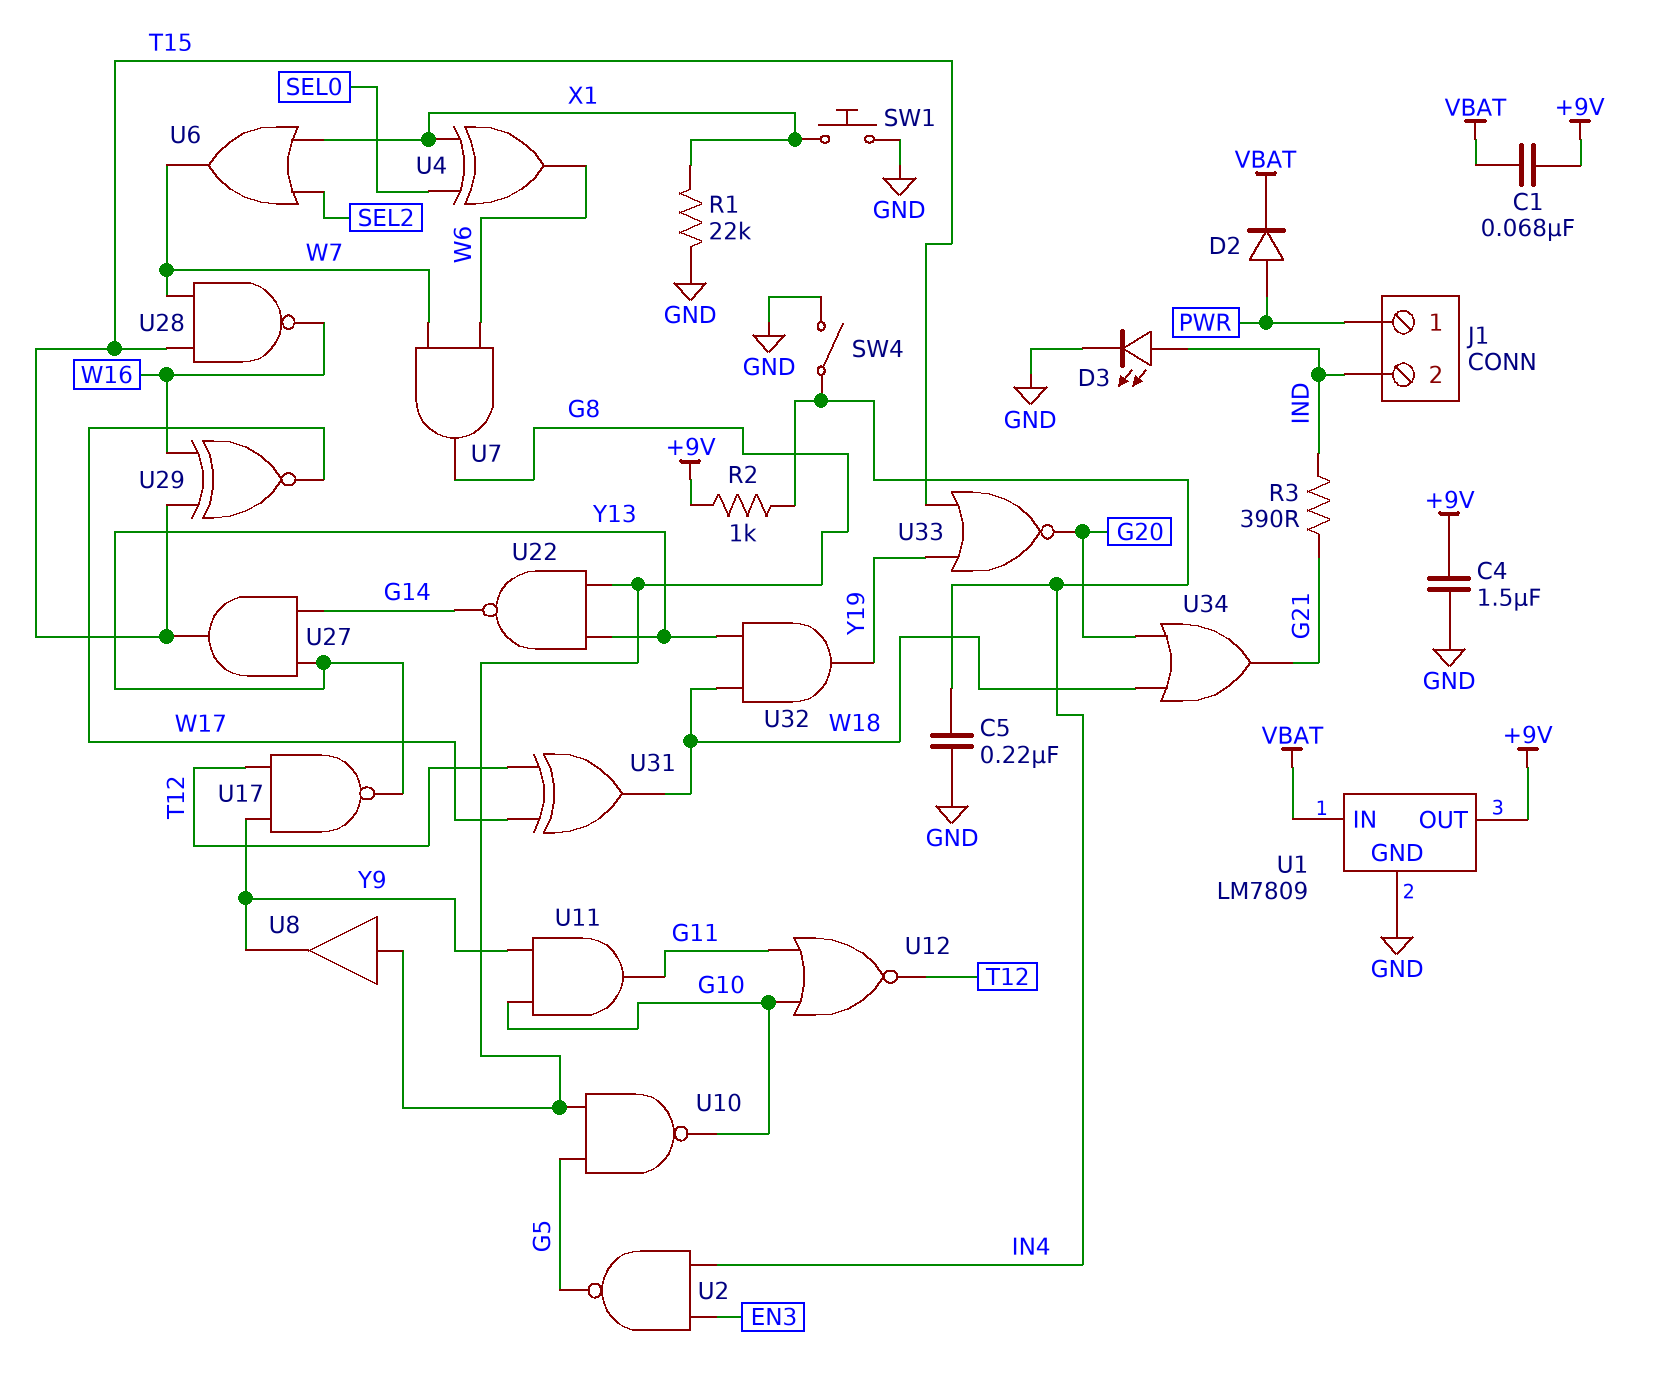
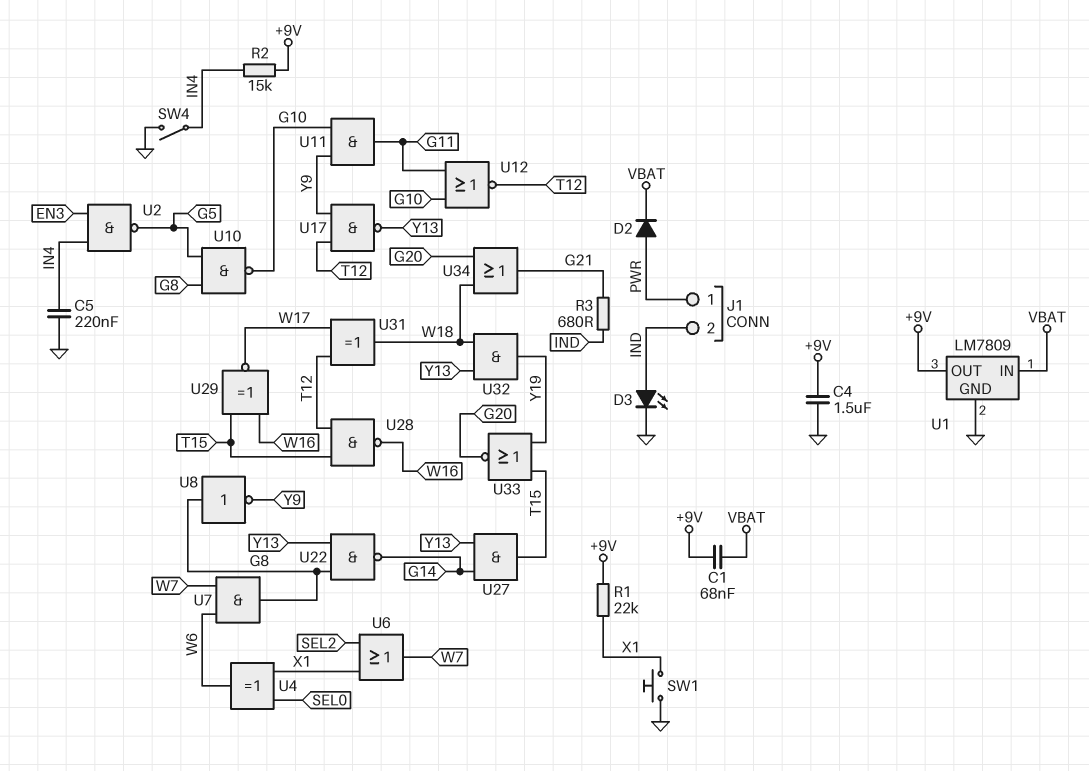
R1: 22k (GND, X1) -> 22k (+9V, X1)
R2: 1k (+9V, IN4) -> 15k (+9V, IN4)
R3: 390 (G21, IND) -> 680 (G21, IND)
U8: buffer (in G8, out Y9) -> NOT (in G8, out Y9)
U28: NAND (in T15, in W7, out W16) -> NAND (in T12, in T15, out W16)

